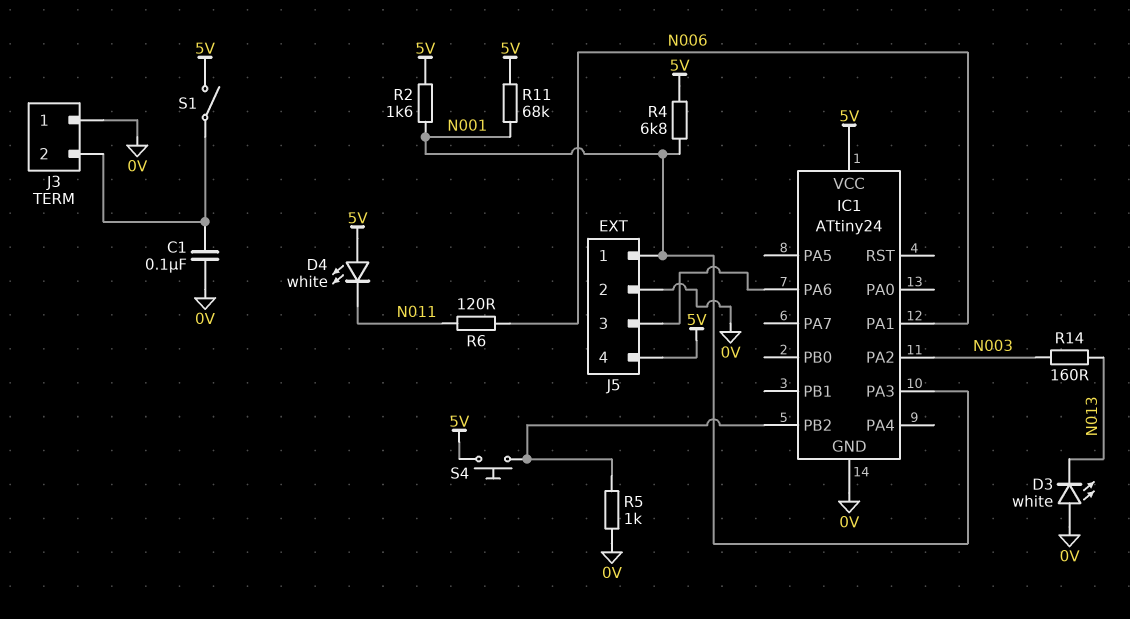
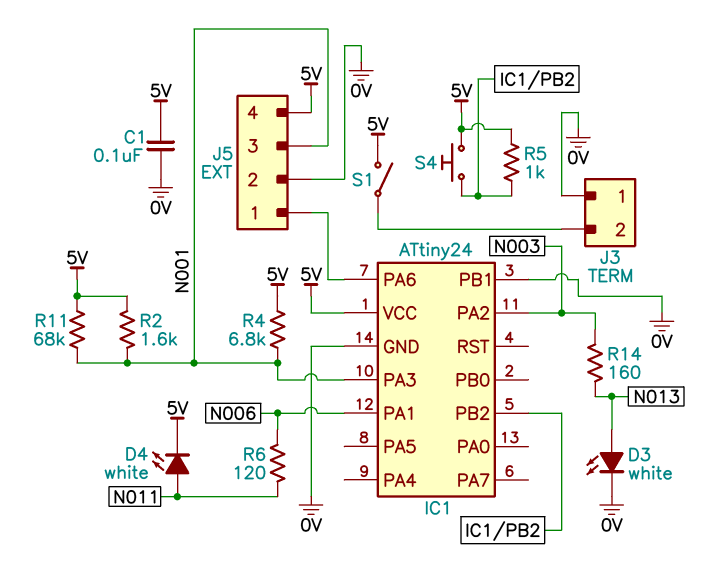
C1: 100nF (0V, J3/2) -> 100nF (0V, 5V)
D3: LED white (A 0V, K N013) -> LED white (A N013, K 0V)
D4: LED white (A 5V, K N011) -> LED white (A N011, K 5V)
IC1 pin PB1: none -> 0V
J5 pin 1: N001 -> IC1/PA6
J5 pin 3: IC1/PA6 -> N001
R5: 1k (0V, IC1/PB2) -> 1k (5V, IC1/PB2)

